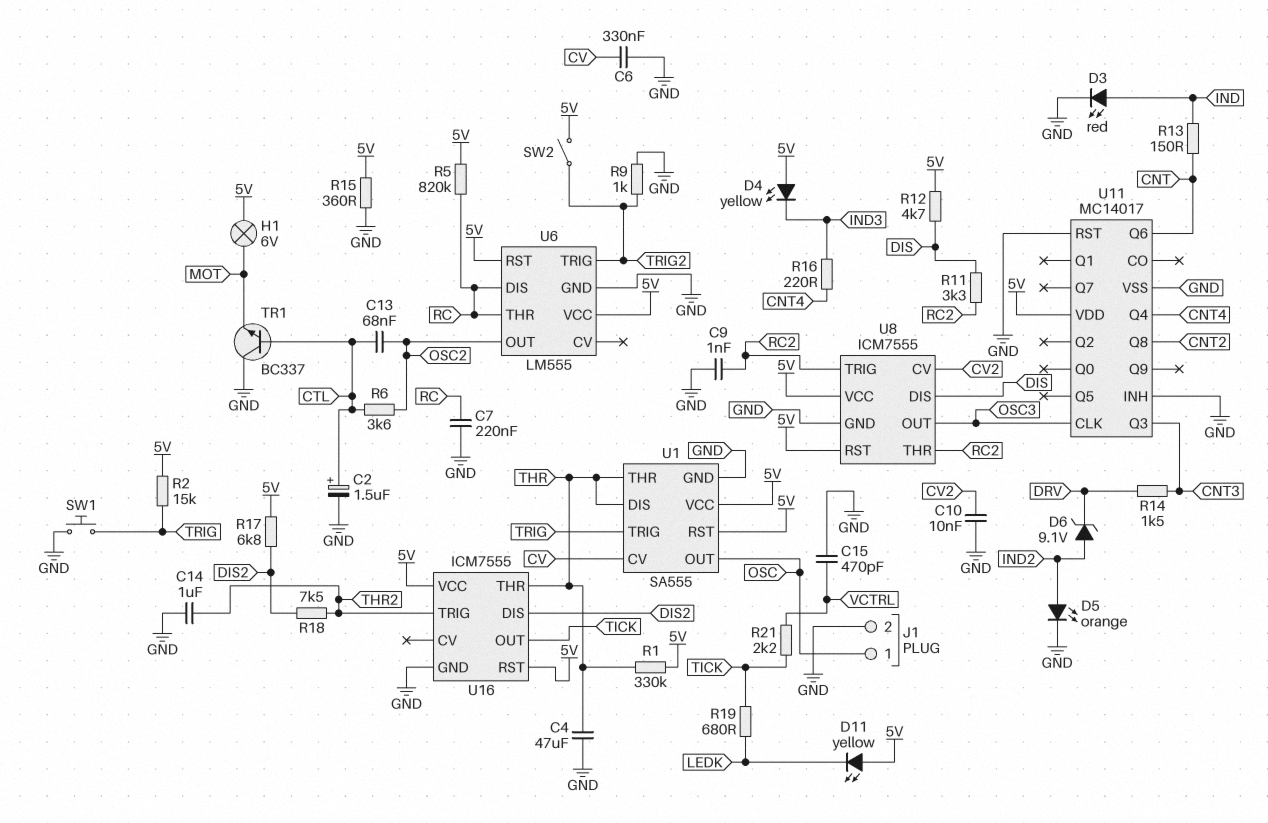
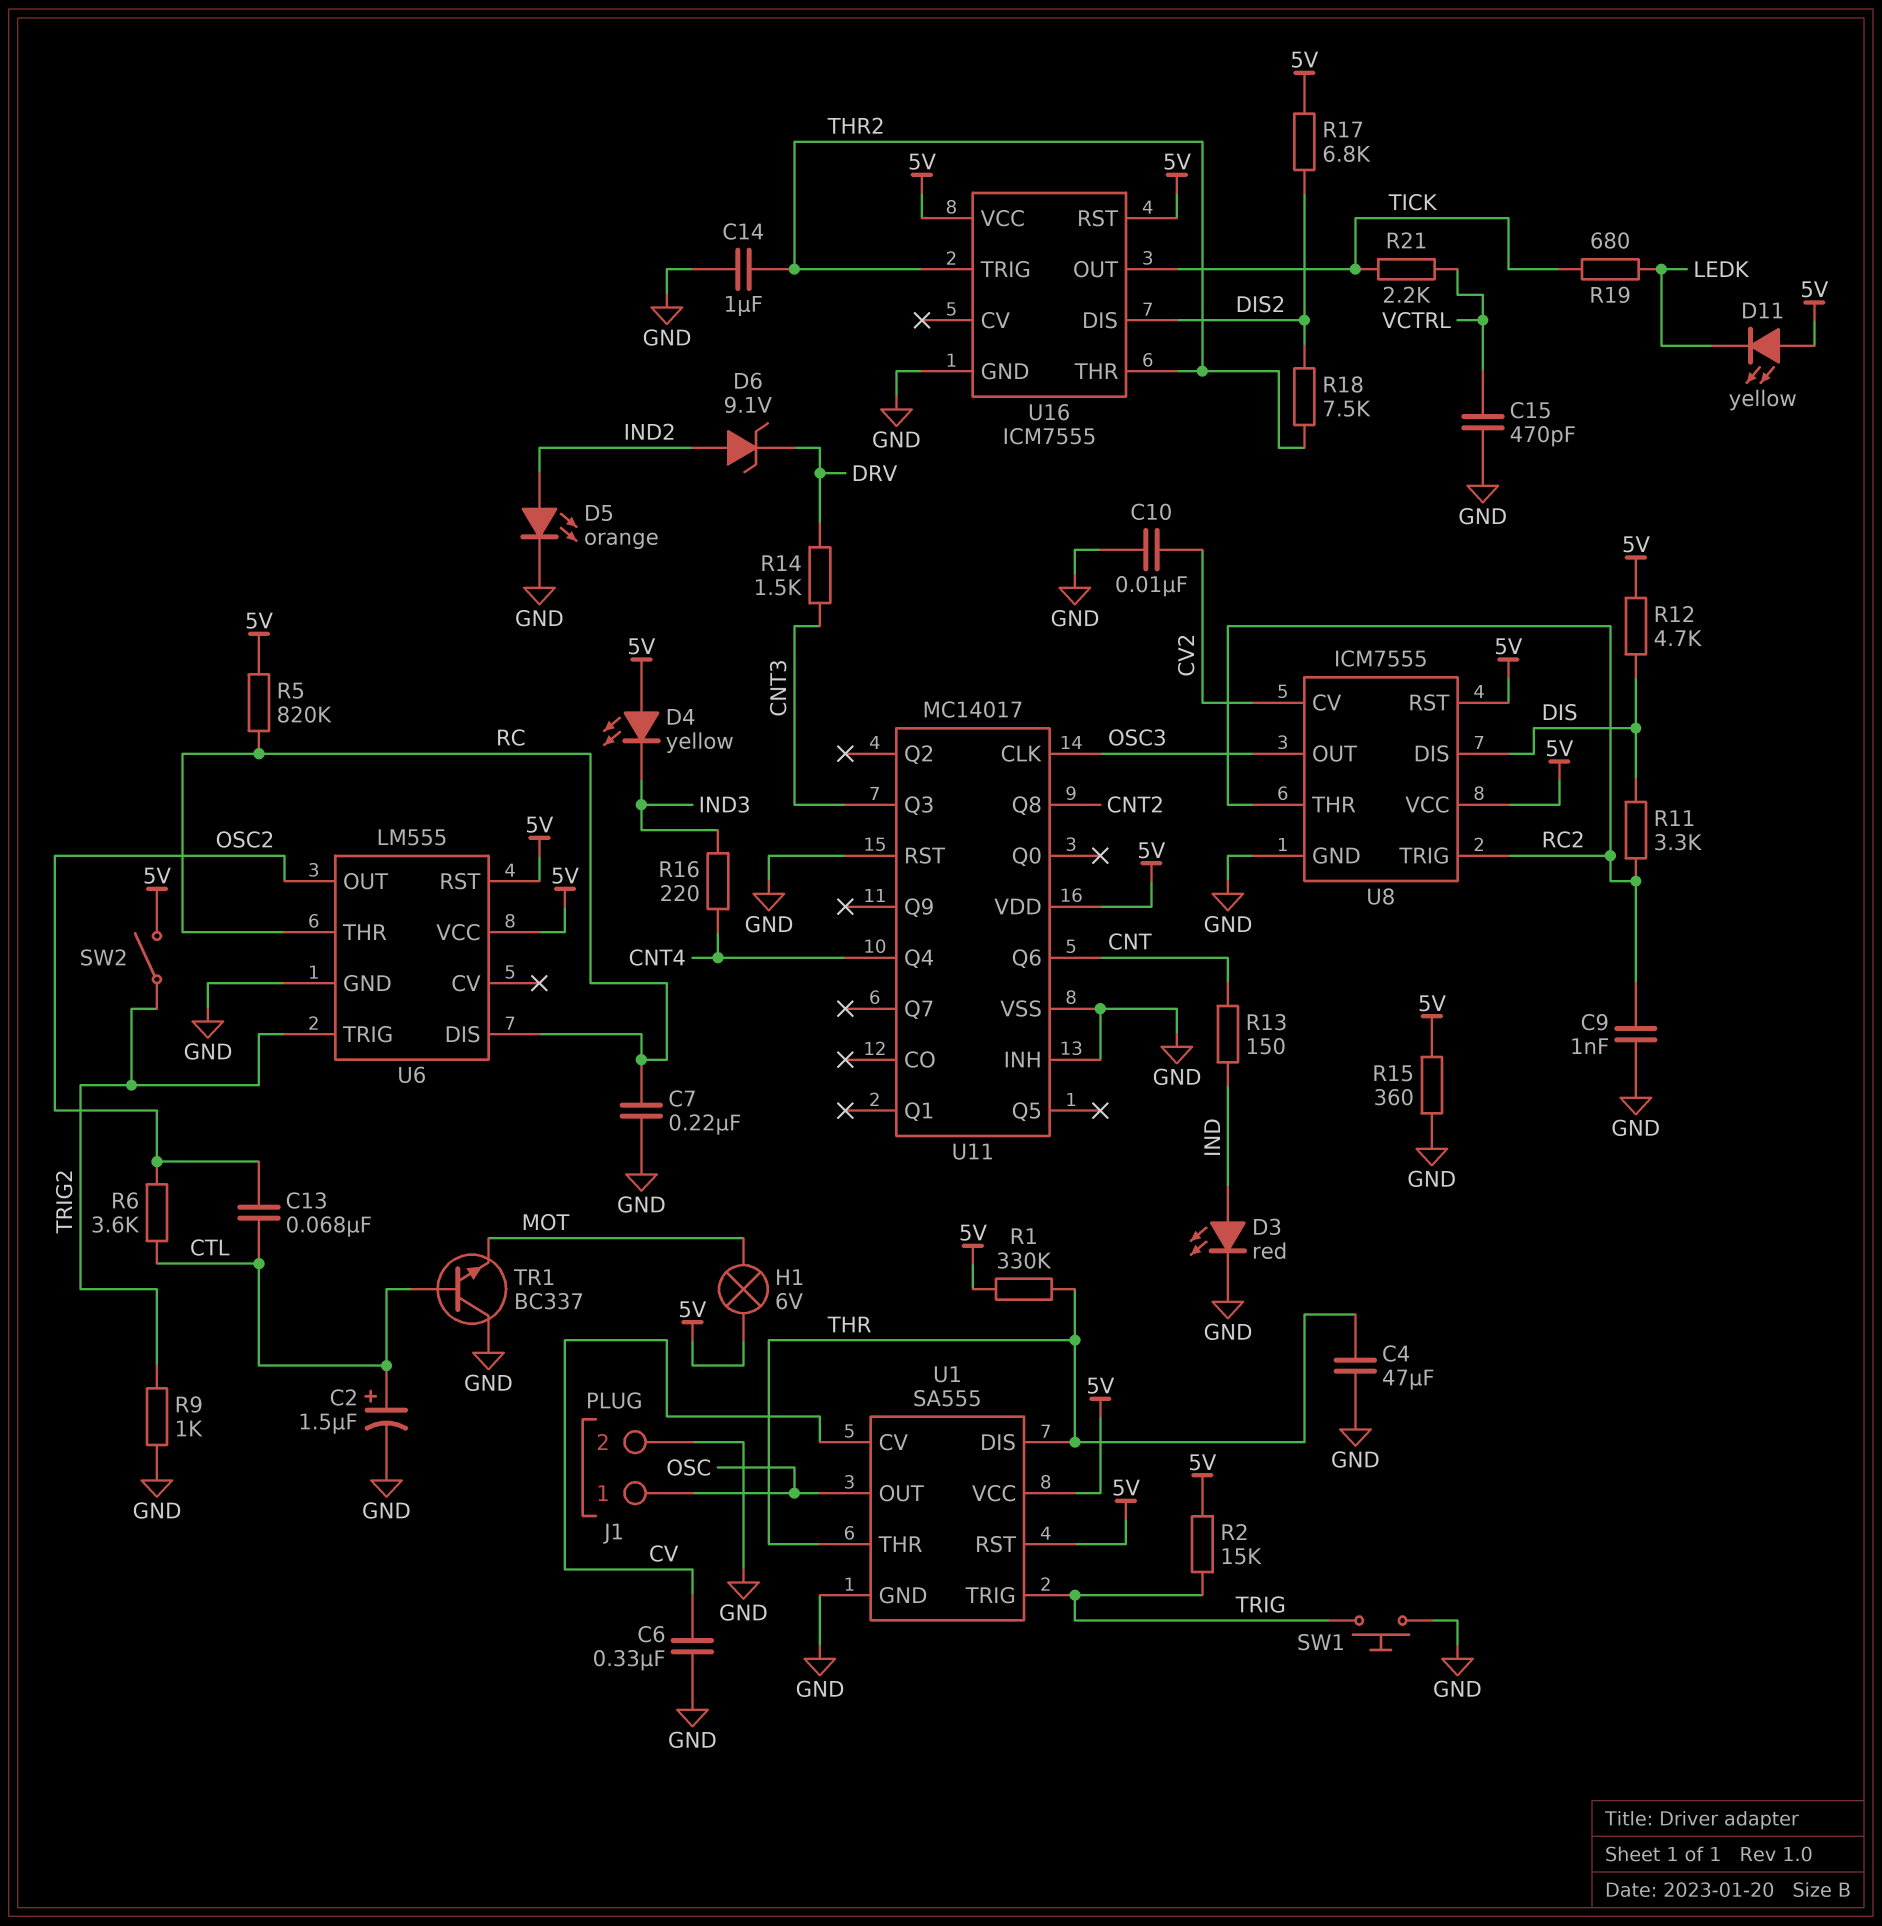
U16 pin THR: THR -> THR2

